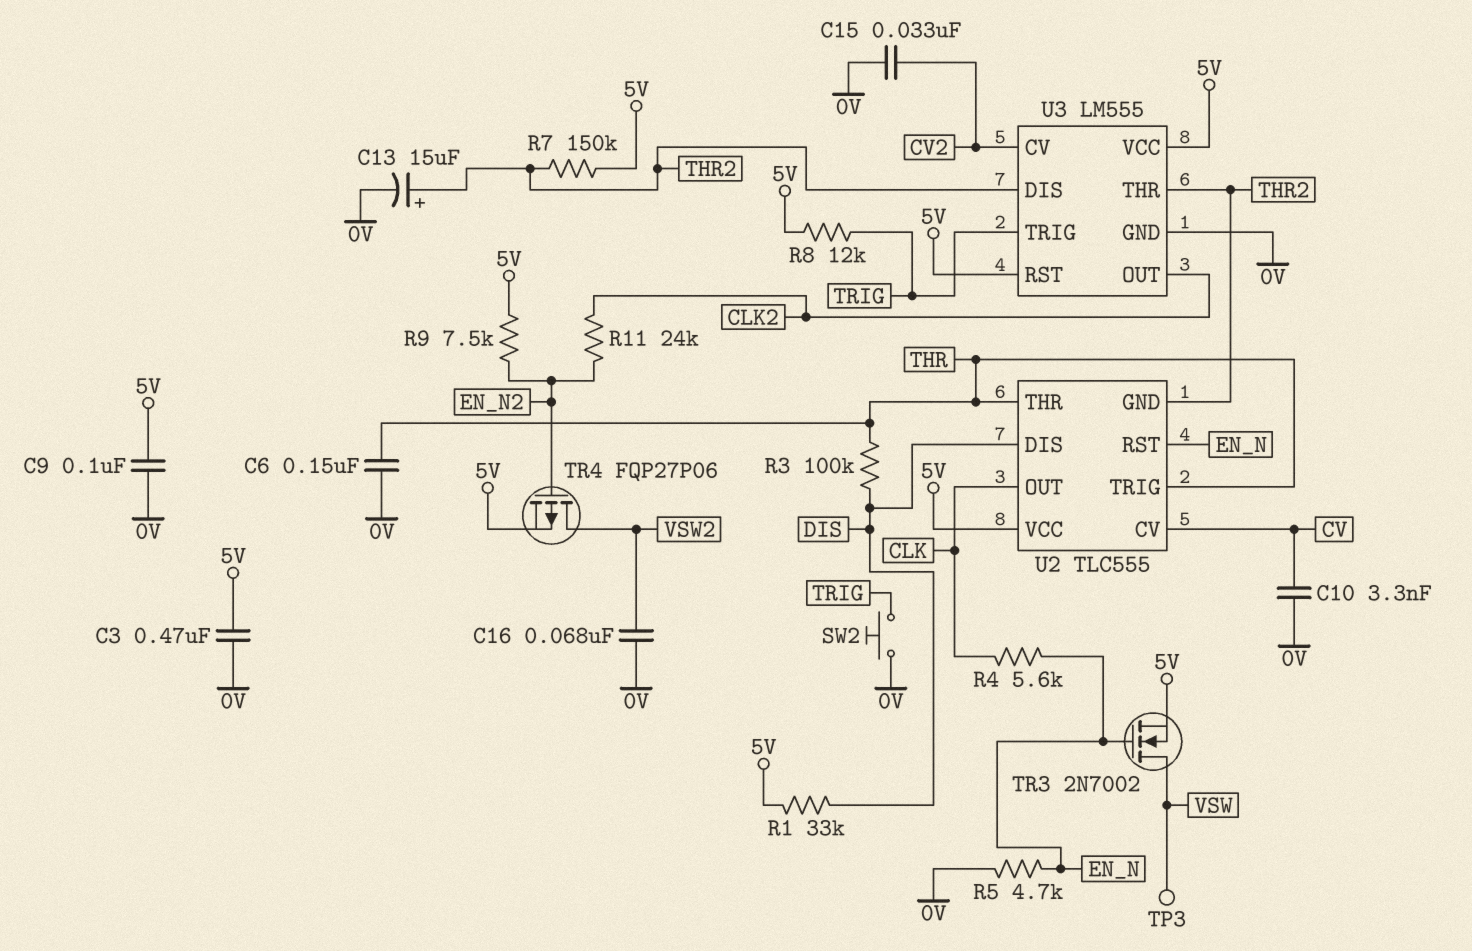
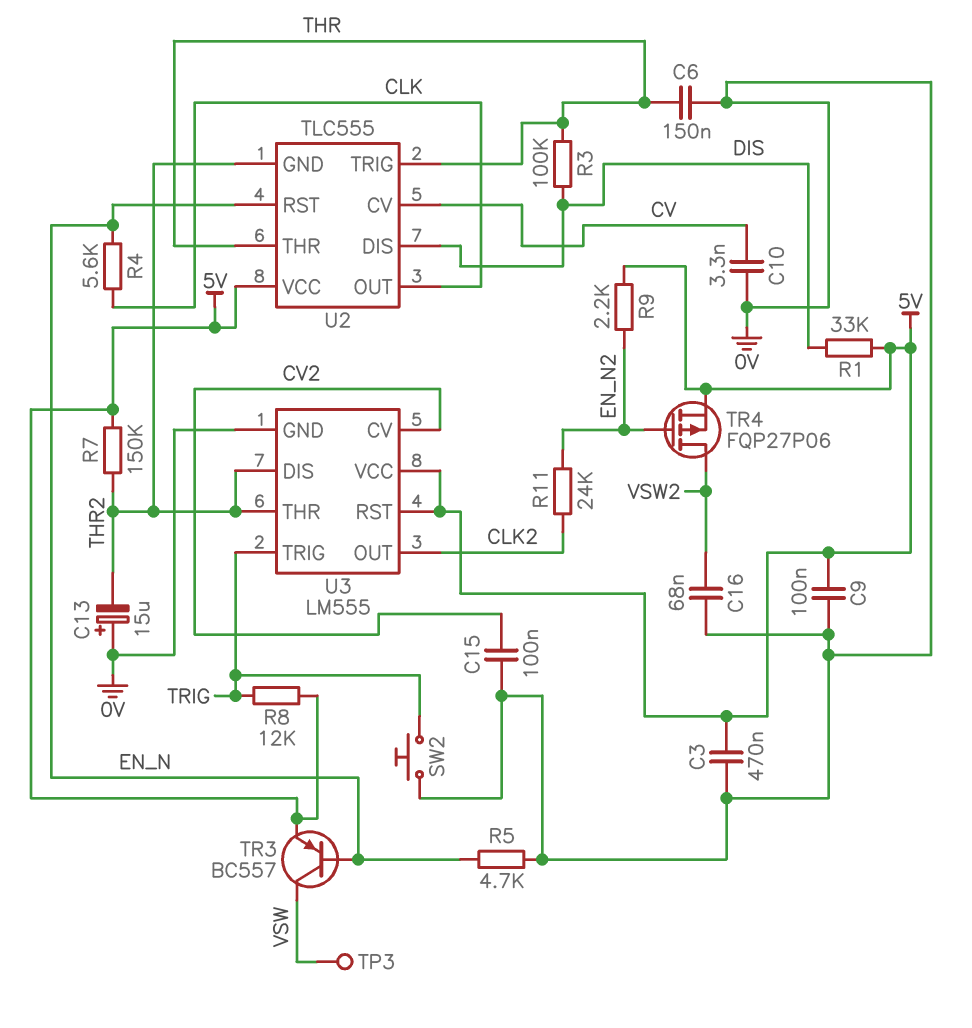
C13: 15uF (plus THR2, minus 0V) -> 15uF (plus 0V, minus THR2)
C15: 33nF (0V, CV2) -> 100nF (0V, CV2)
R9: 7.5k (5V, EN_N2) -> 2.2k (5V, EN_N2)
TR3: NMOS 2N7002 (G EN_N, D VSW, S 5V) -> PNP BC557 (B EN_N, C VSW, E 5V)

